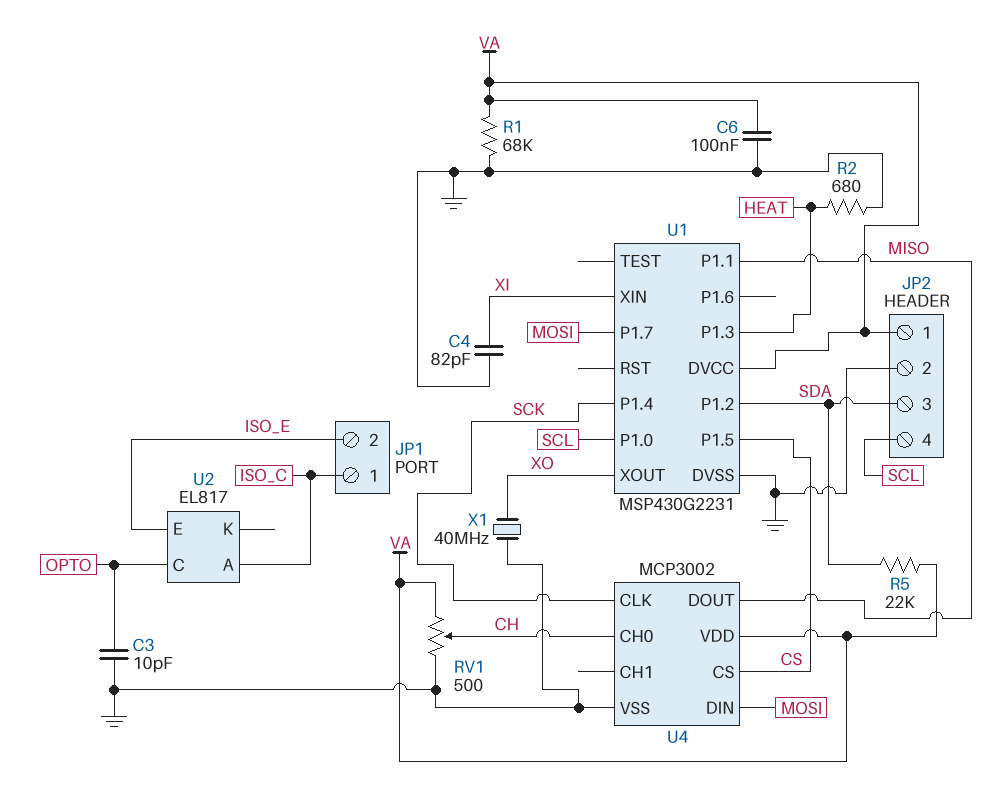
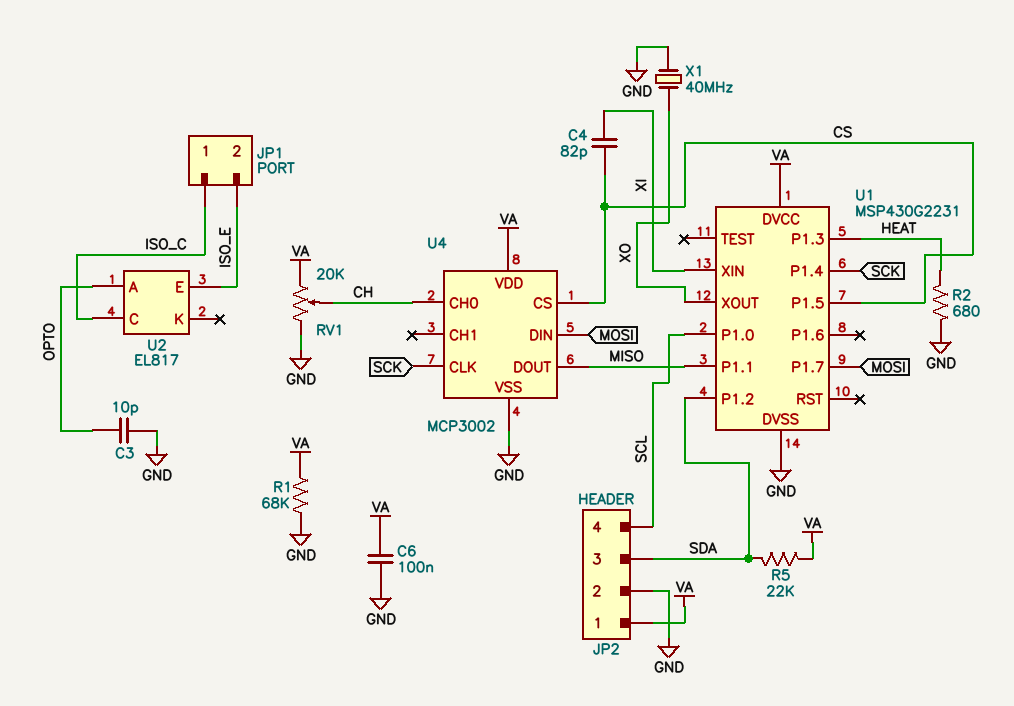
C4: 82pF (GND, XI) -> 82pF (CS, XI)
RV1: 500 (GND, VA, wiper CH) -> 20k (GND, VA, wiper CH)
U2 pin A: ISO_C -> OPTO
U2 pin C: OPTO -> ISO_C

